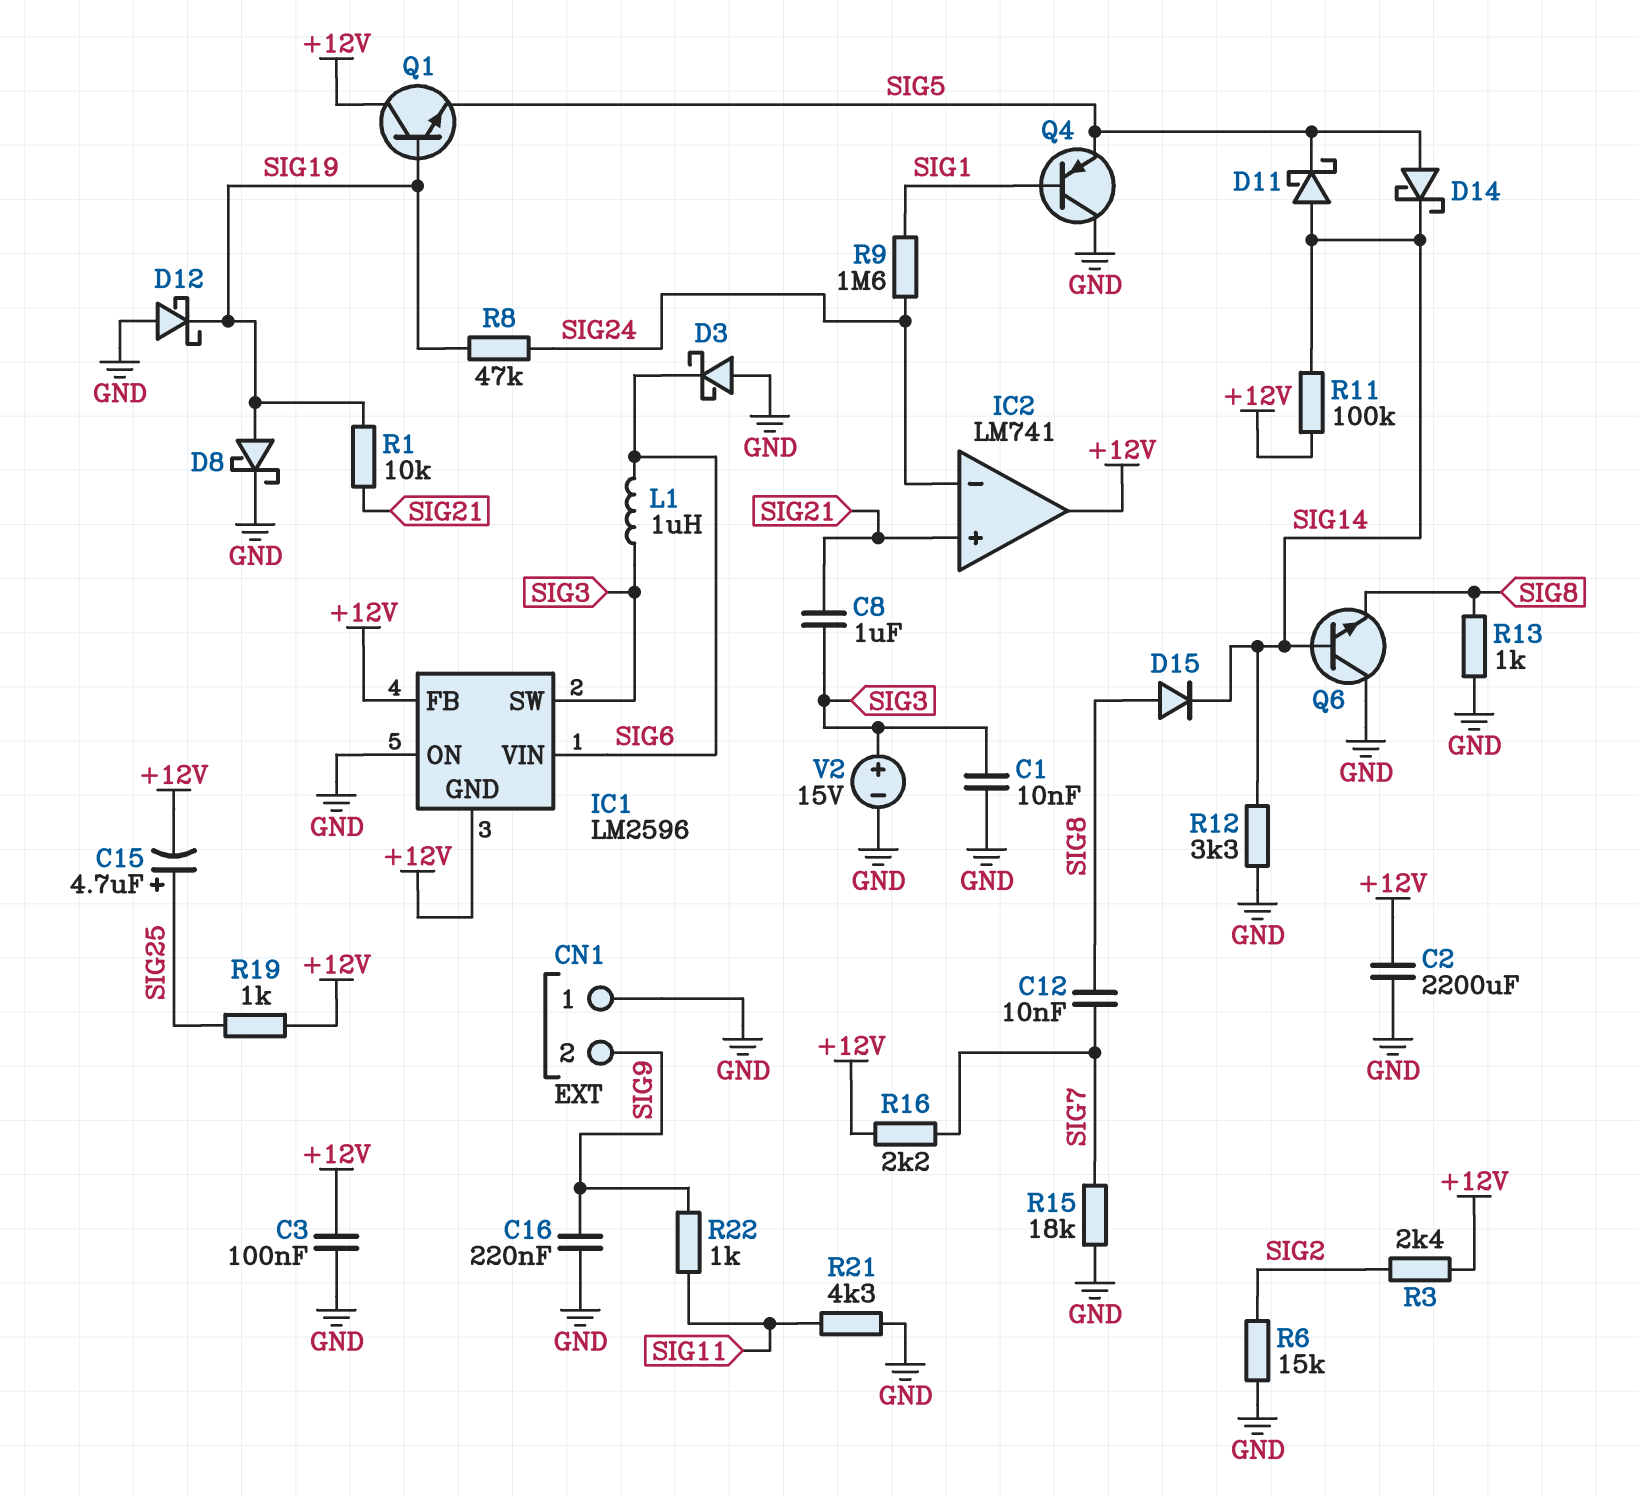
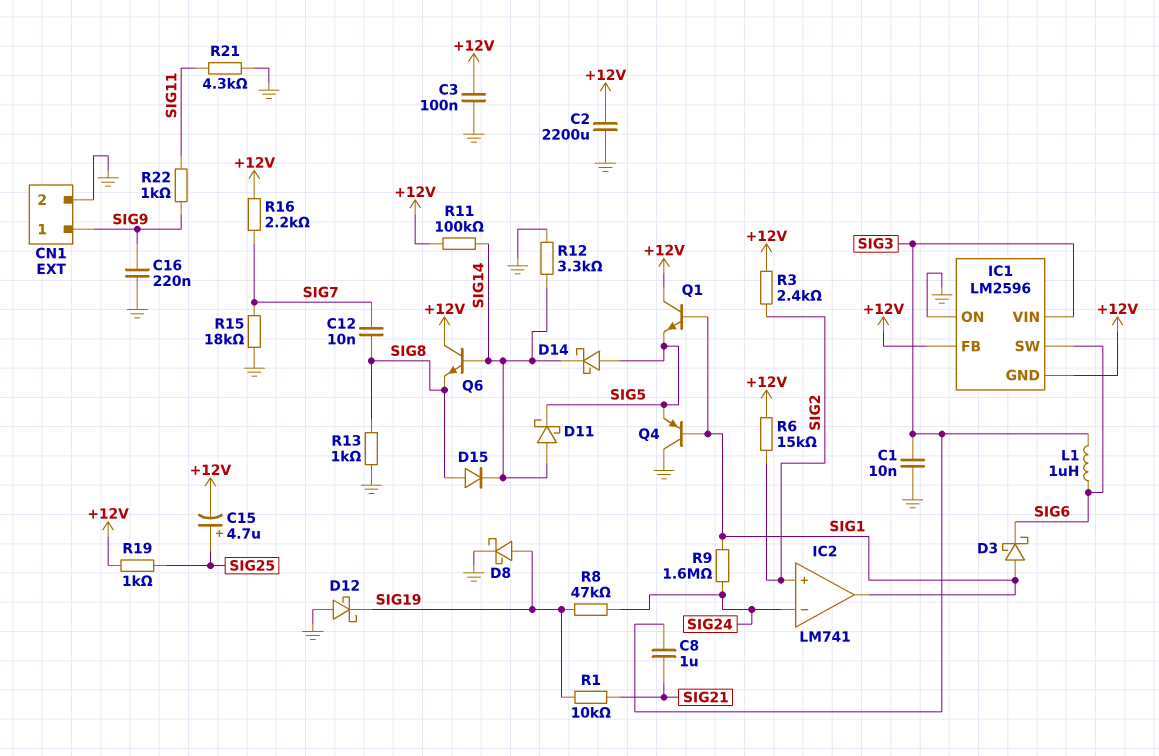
CN1 pin 1: GND -> SIG9
CN1 pin 2: SIG9 -> GND
D3: schottky (A GND, K SIG6) -> schottky (A SIG1, K SIG6)
IC1 pin SW: SIG3 -> SIG6
IC1 pin VIN: SIG6 -> SIG3
IC2 pin in+: SIG21 -> SIG2
IC2 pin out: +12V -> SIG1
Q1: NPN (B SIG19, C +12V, E SIG5) -> NPN (B SIG1, C +12V, E SIG5)
Q6: NPN (B SIG14, C GND, E SIG8) -> NPN (B SIG14, C +12V, E SIG8)
R6: 15k (GND, SIG2) -> 15k (+12V, SIG2)
V2: 15V (plus SIG3, minus GND) -> none

